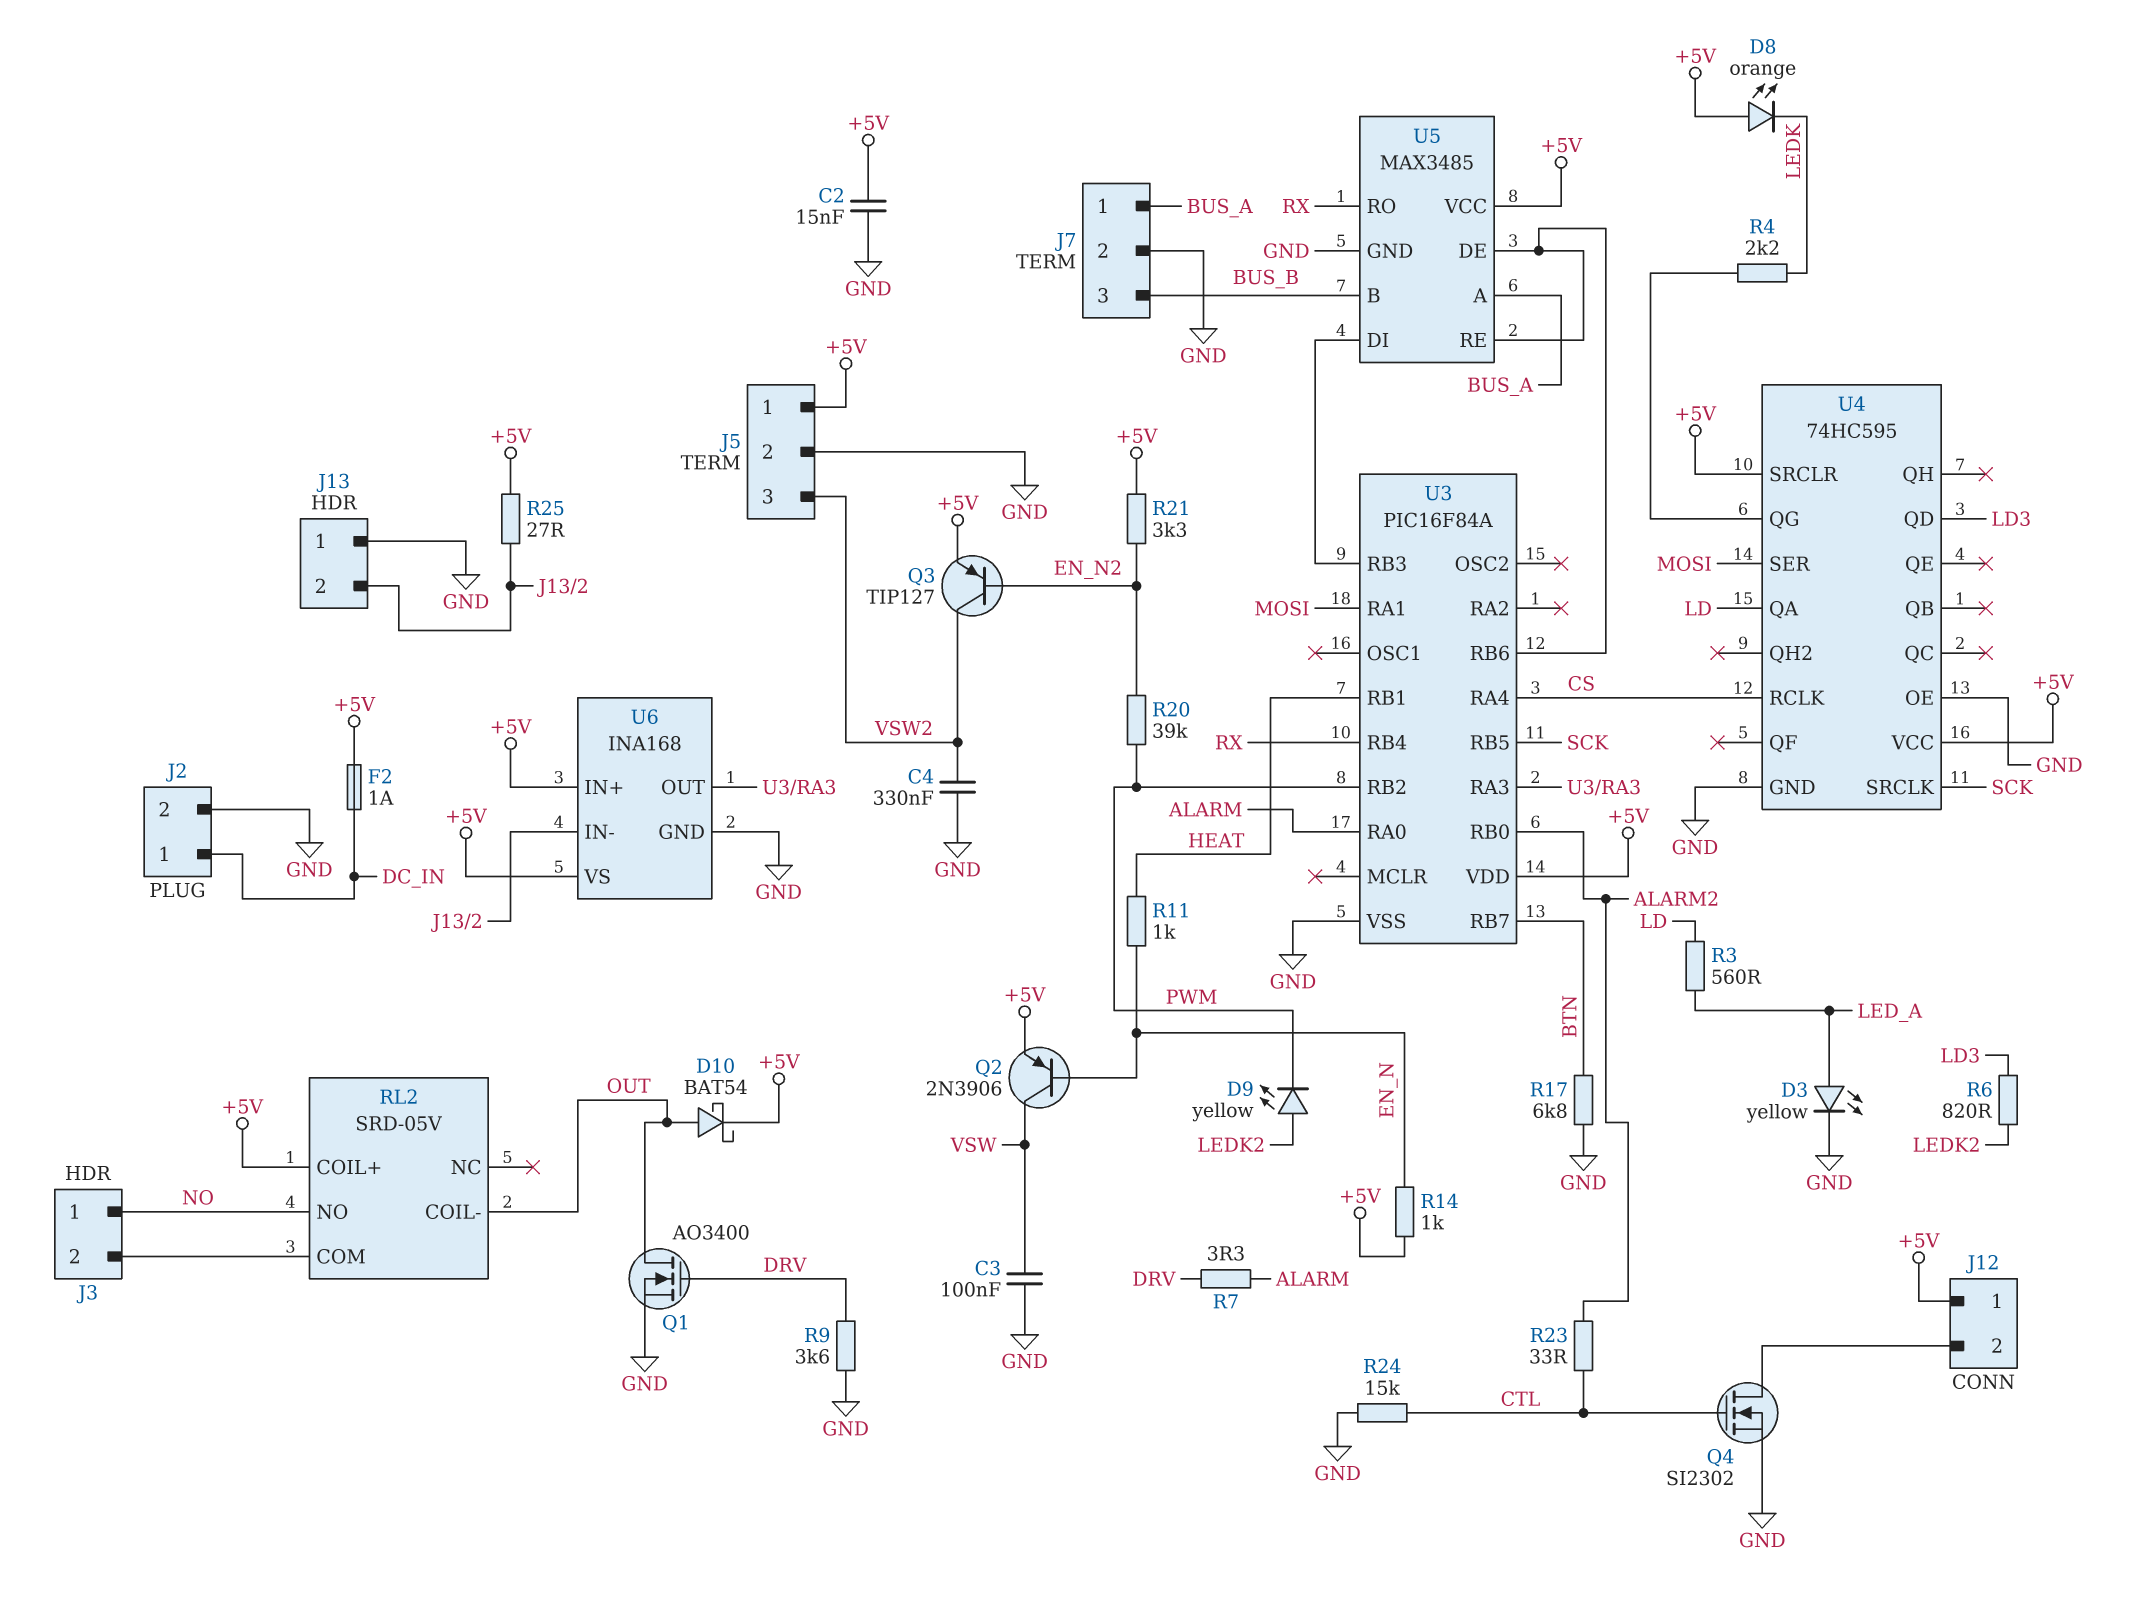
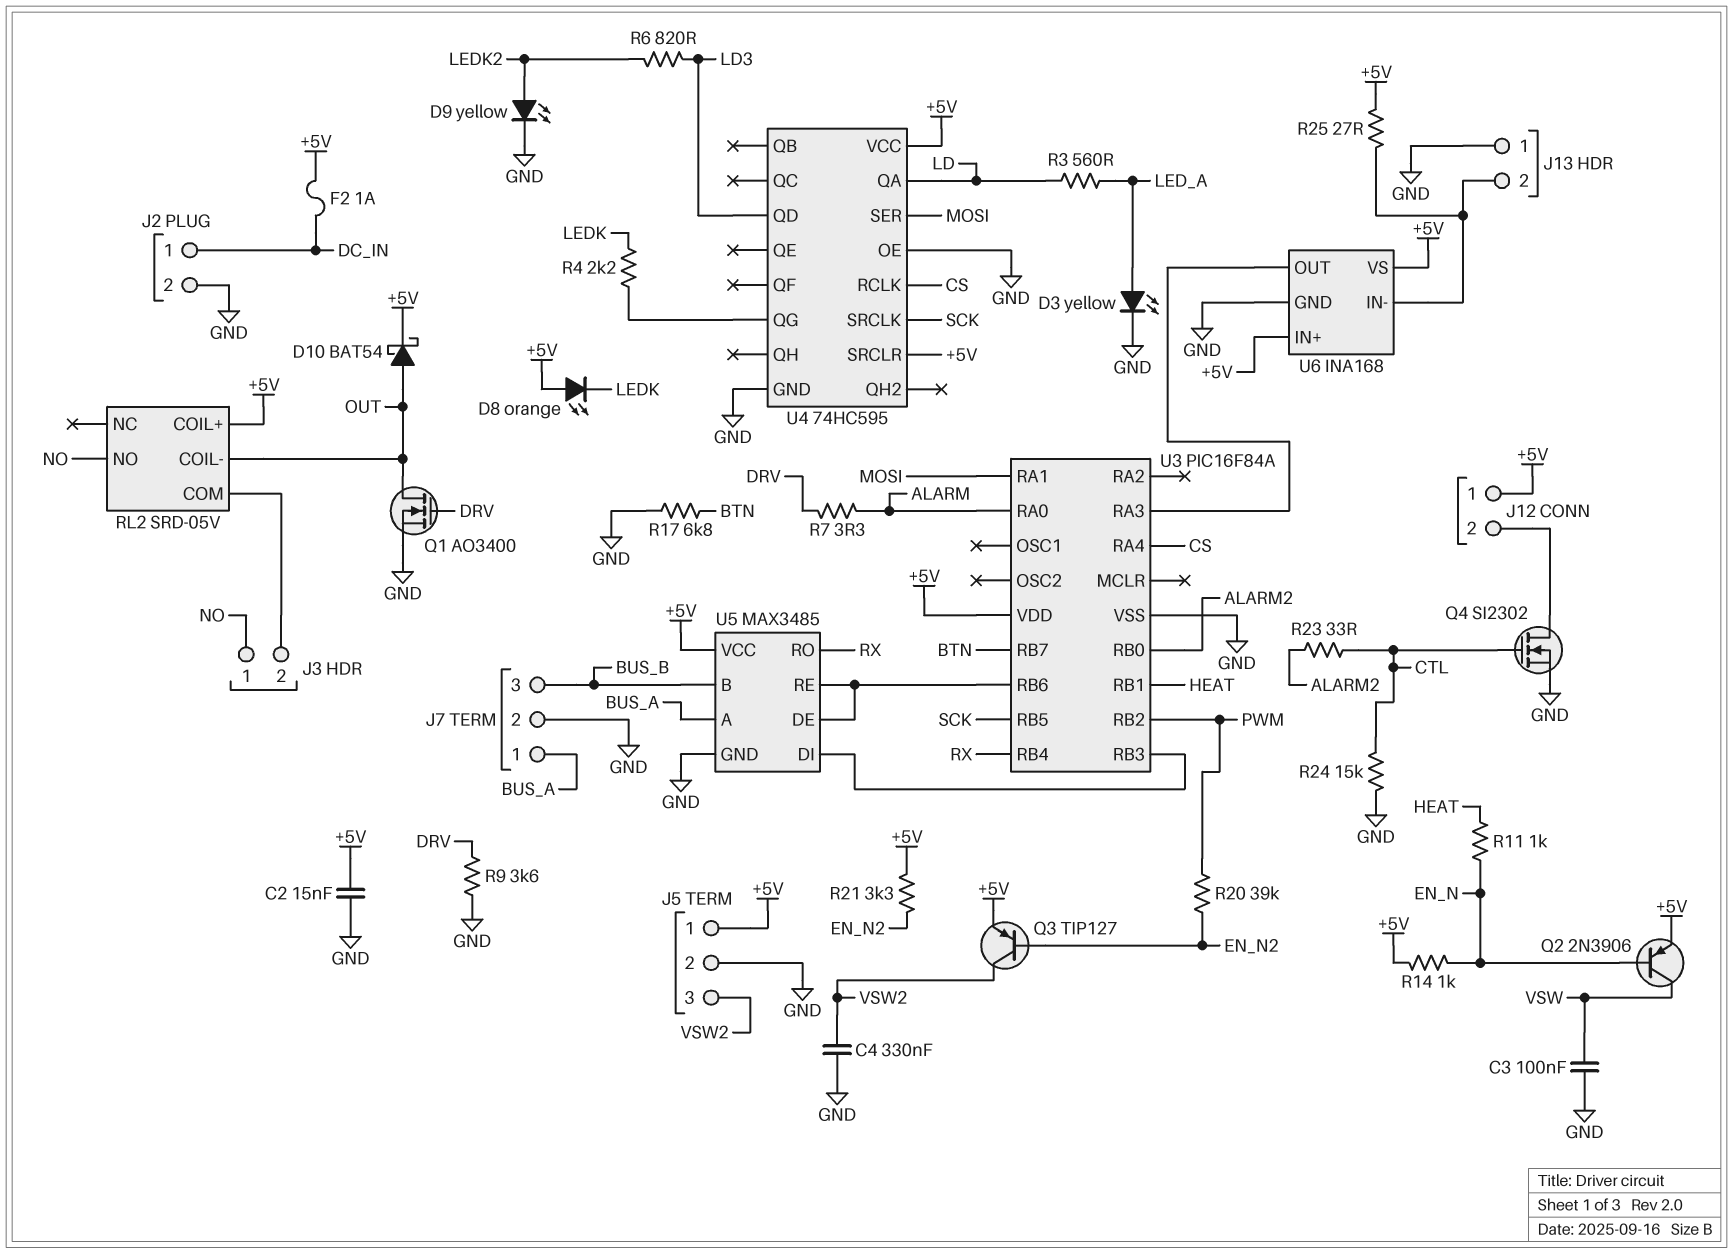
D9: LED yellow (A LEDK2, K PWM) -> LED yellow (A LEDK2, K GND)

